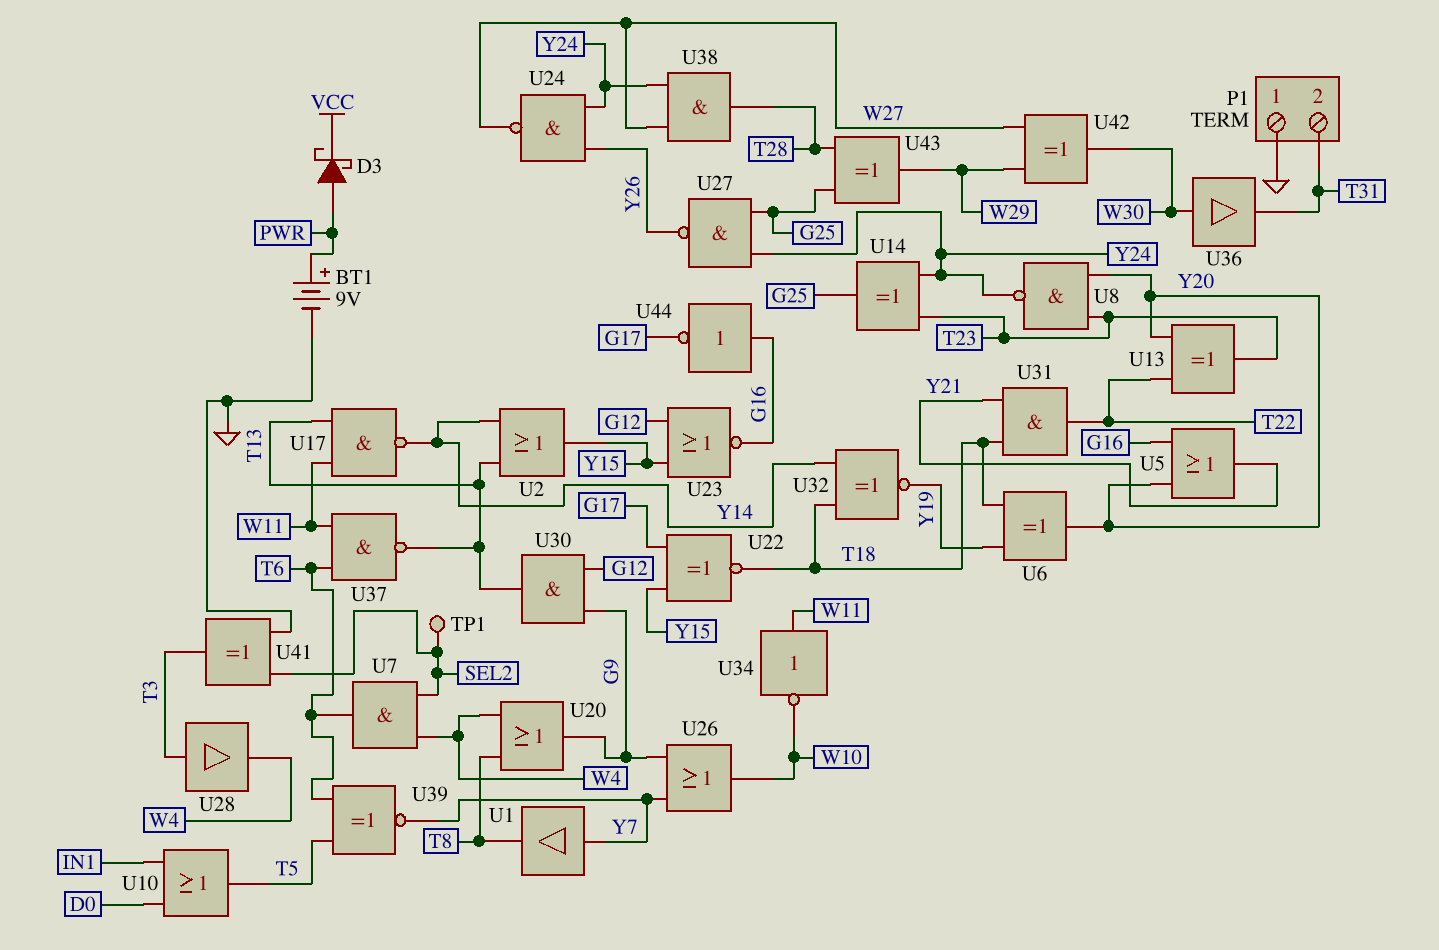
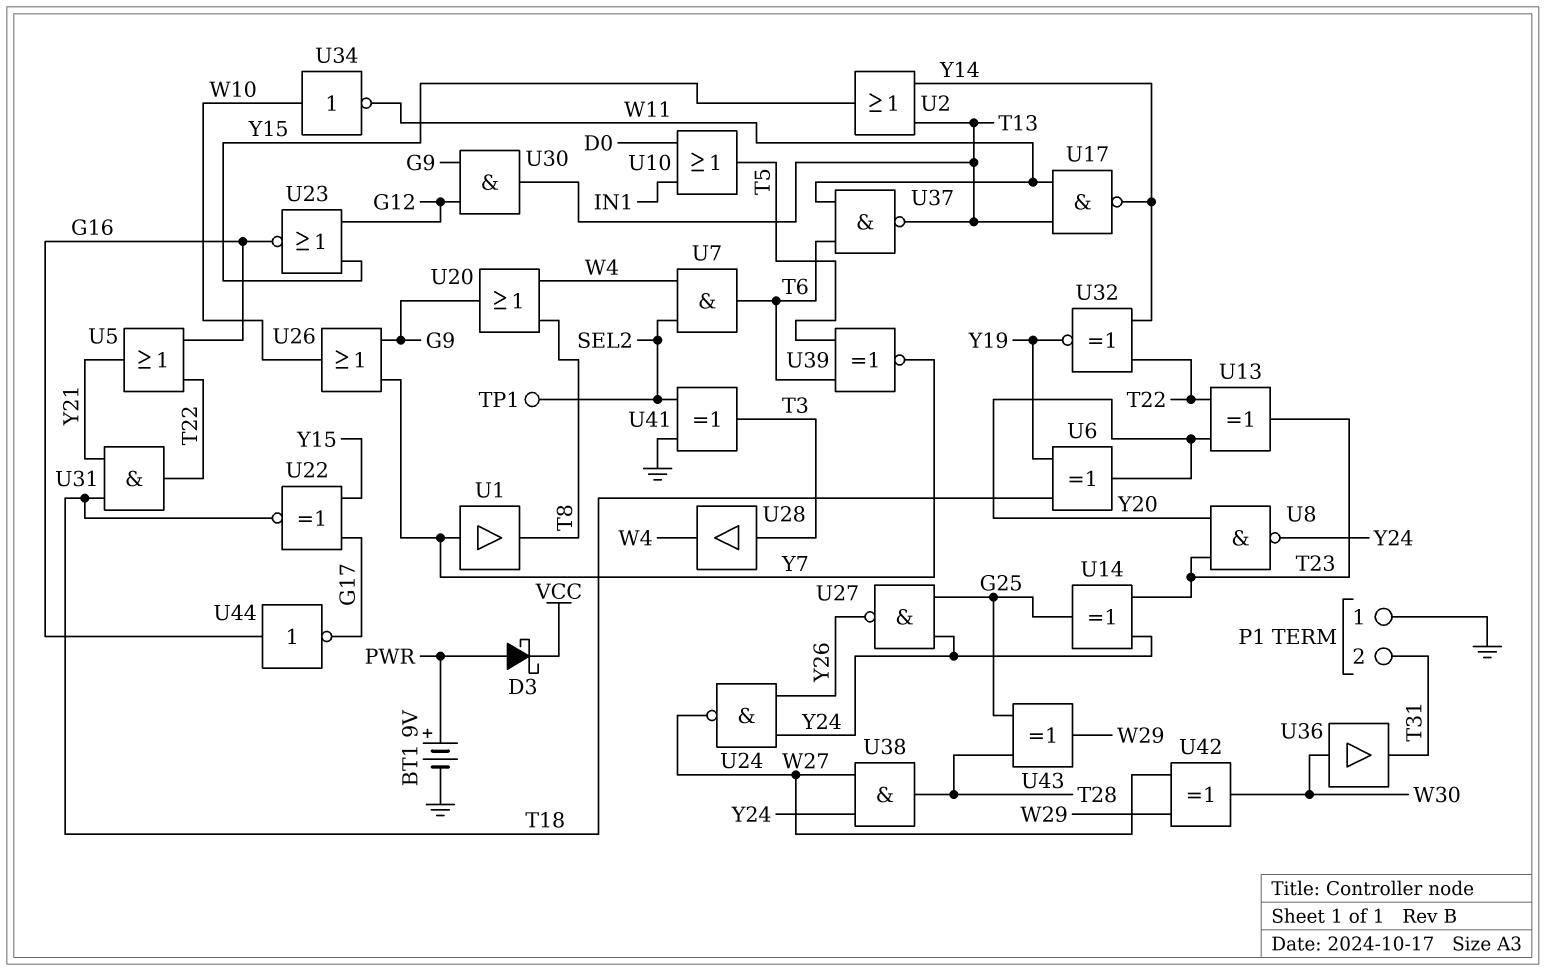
U5: OR (in G16, in Y20, out Y21) -> OR (in G16, in T22, out Y21)
U32: XNOR (in T18, in Y14, out Y19) -> XNOR (in T22, in Y14, out Y19)
U34: NOT (in W11, out W10) -> NOT (in W10, out W11)

